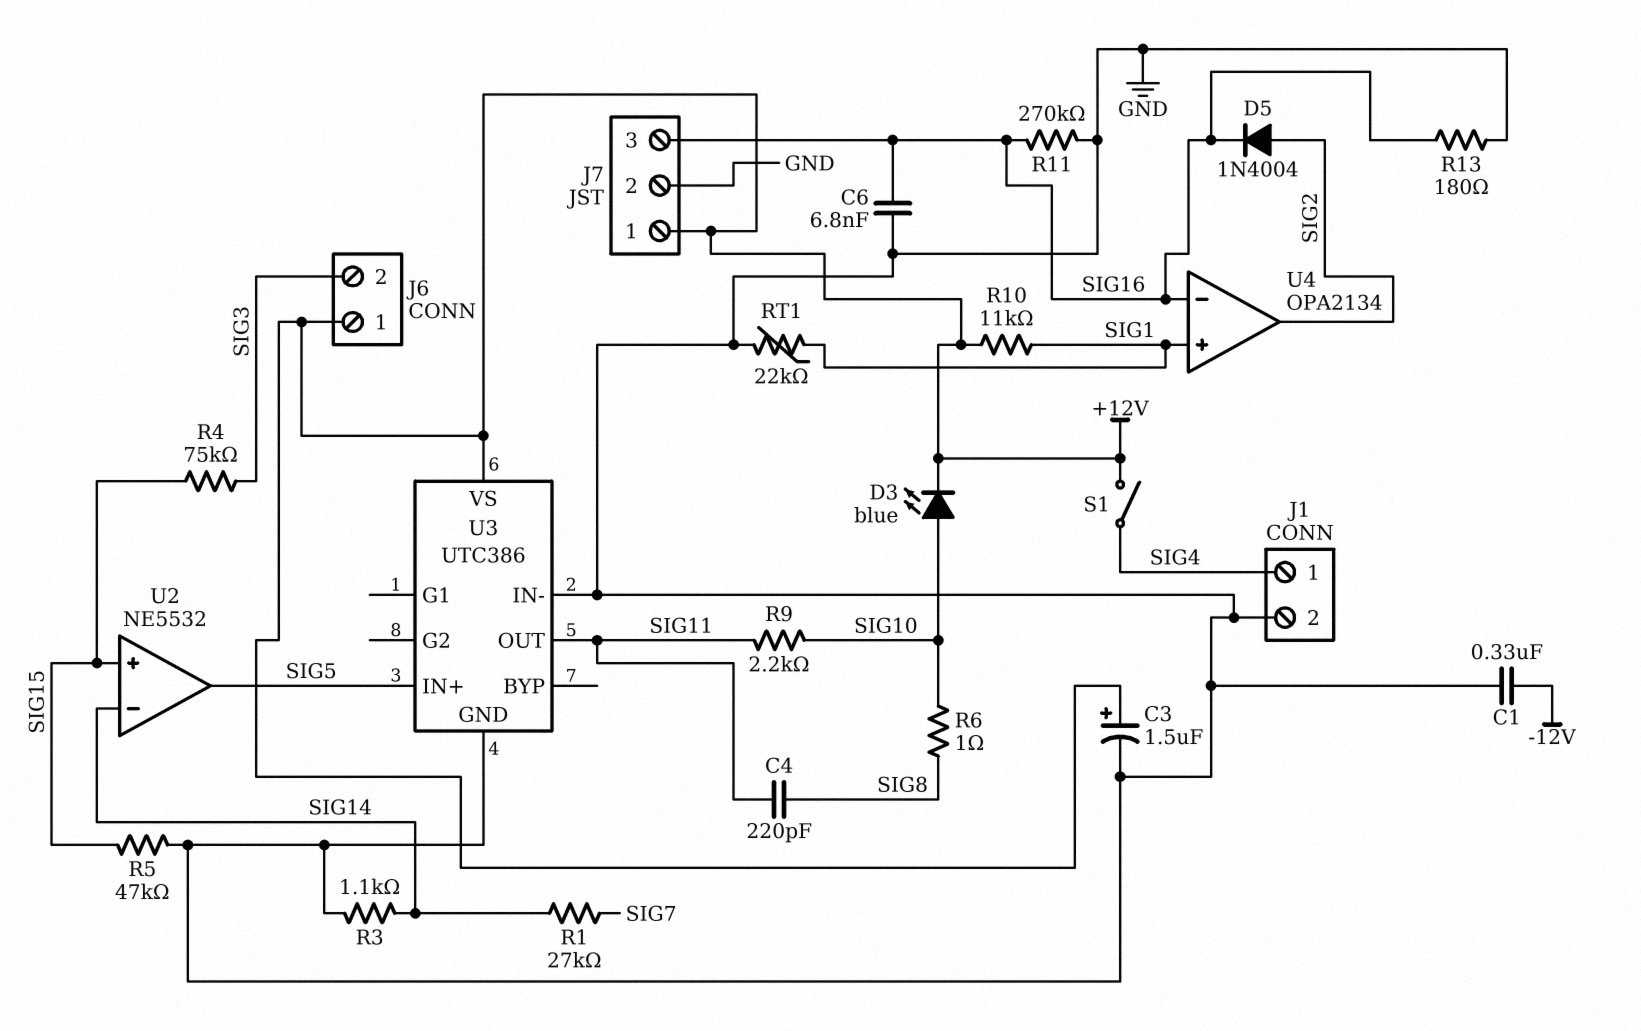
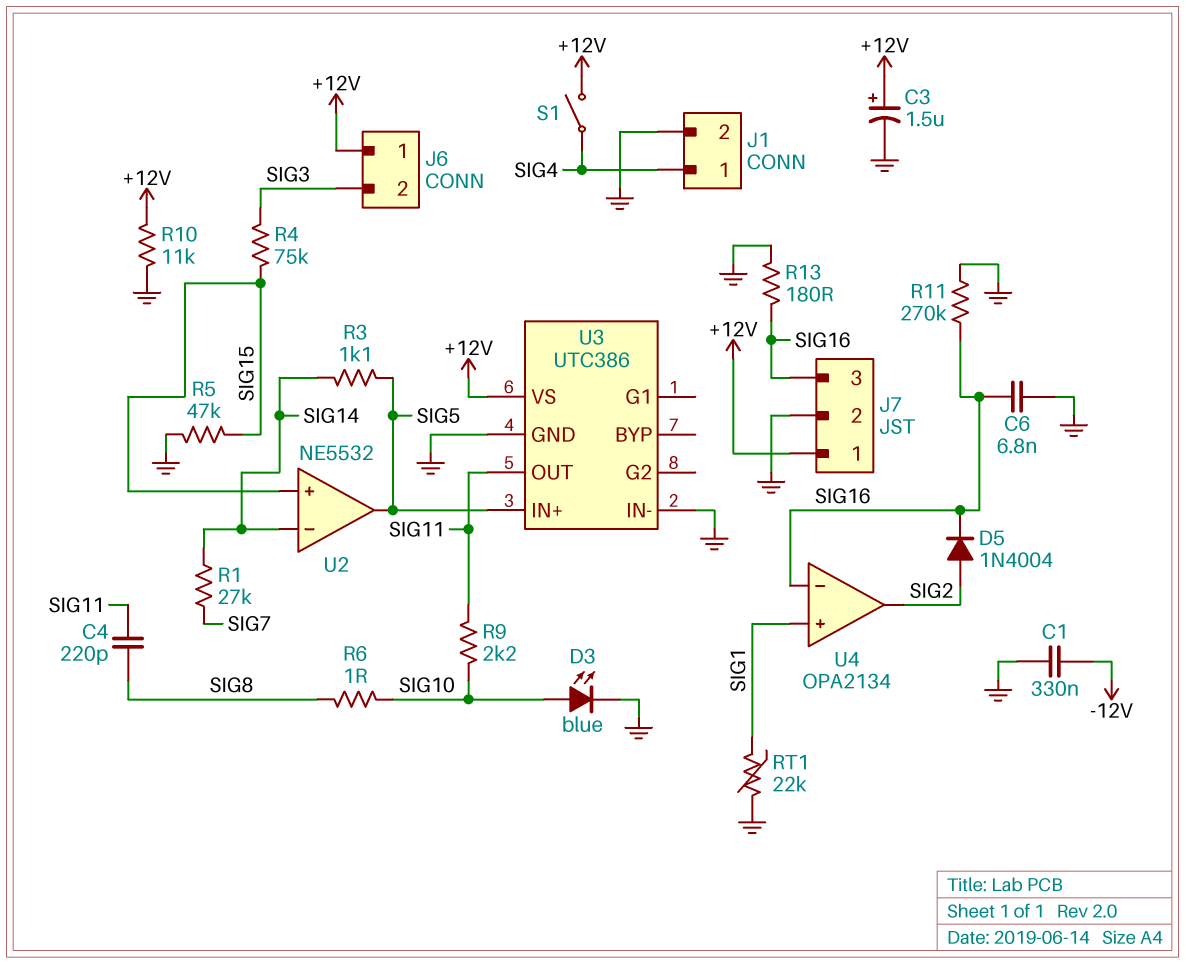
D3: LED blue (A SIG10, K +12V) -> LED blue (A SIG10, K GND)
R3: 1.1k (GND, SIG14) -> 1.1k (SIG5, SIG14)
R10: 11k (+12V, SIG1) -> 11k (+12V, GND)

